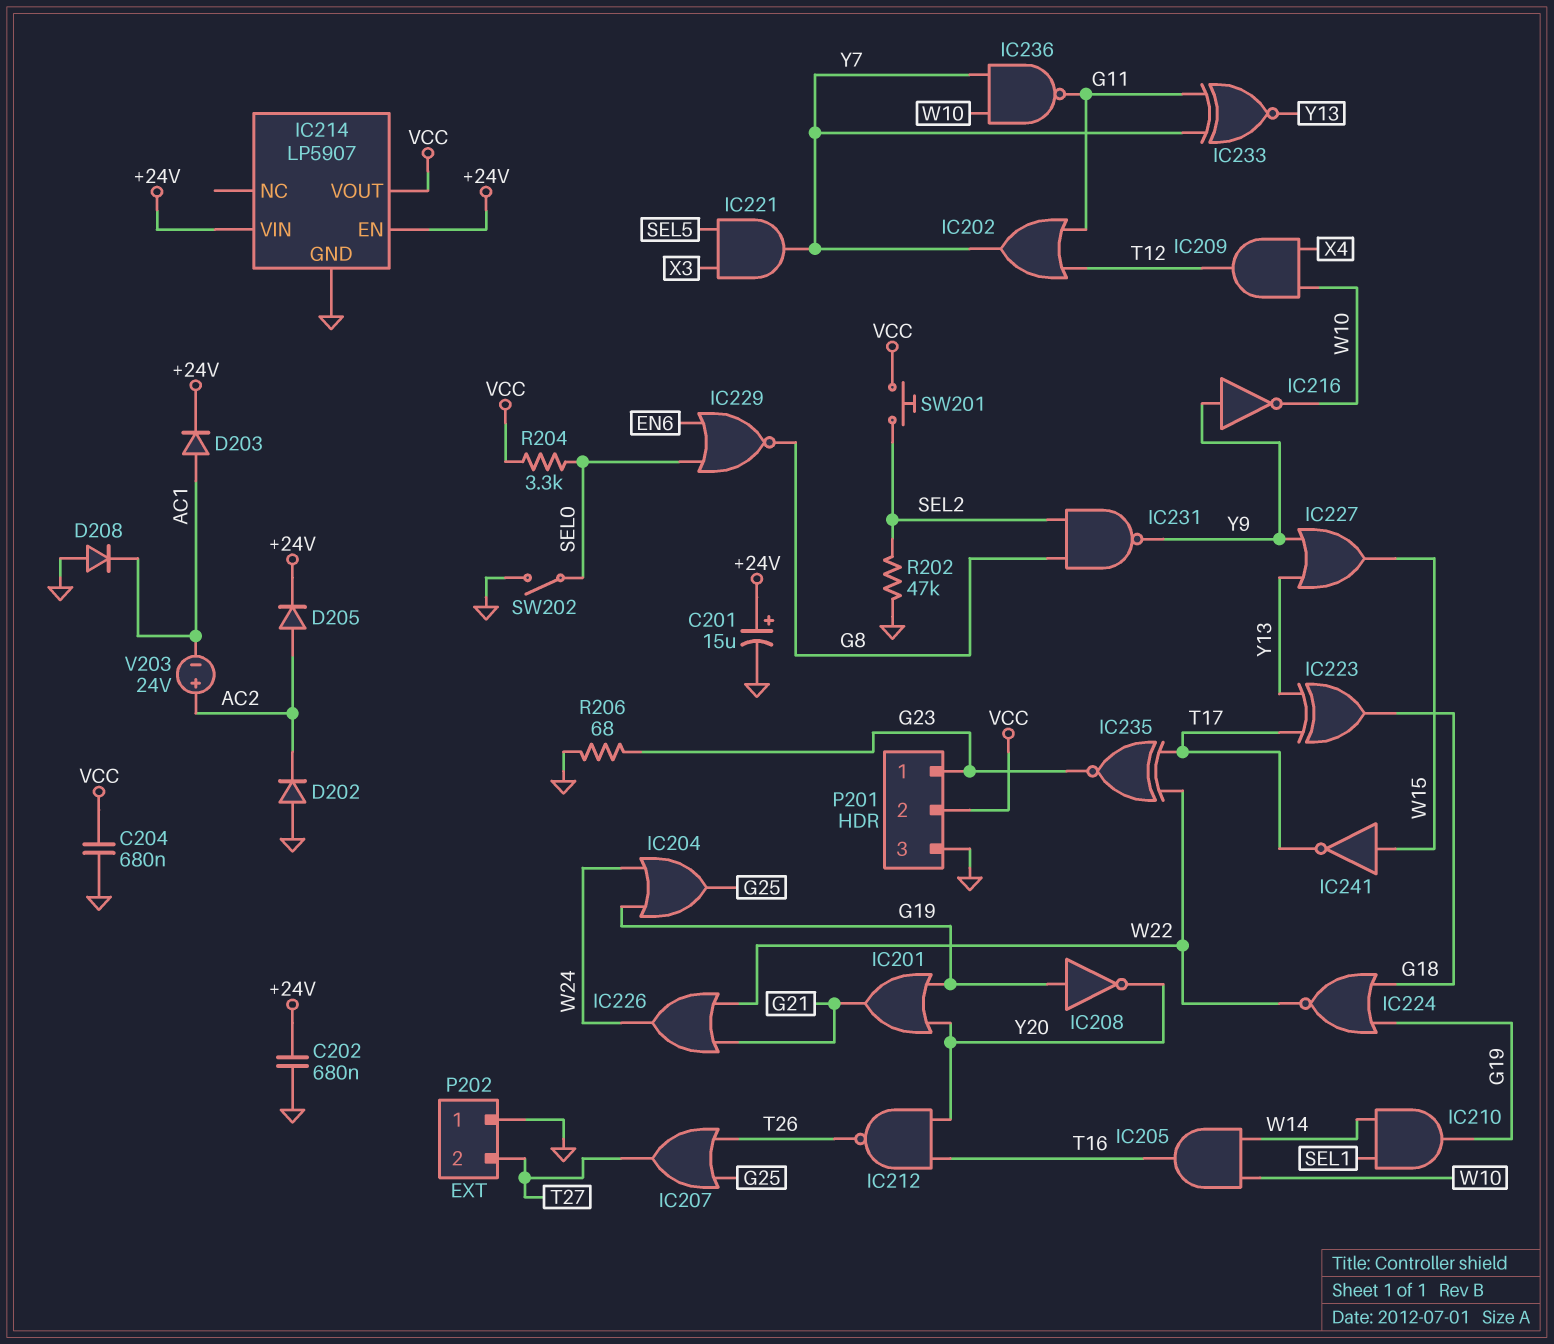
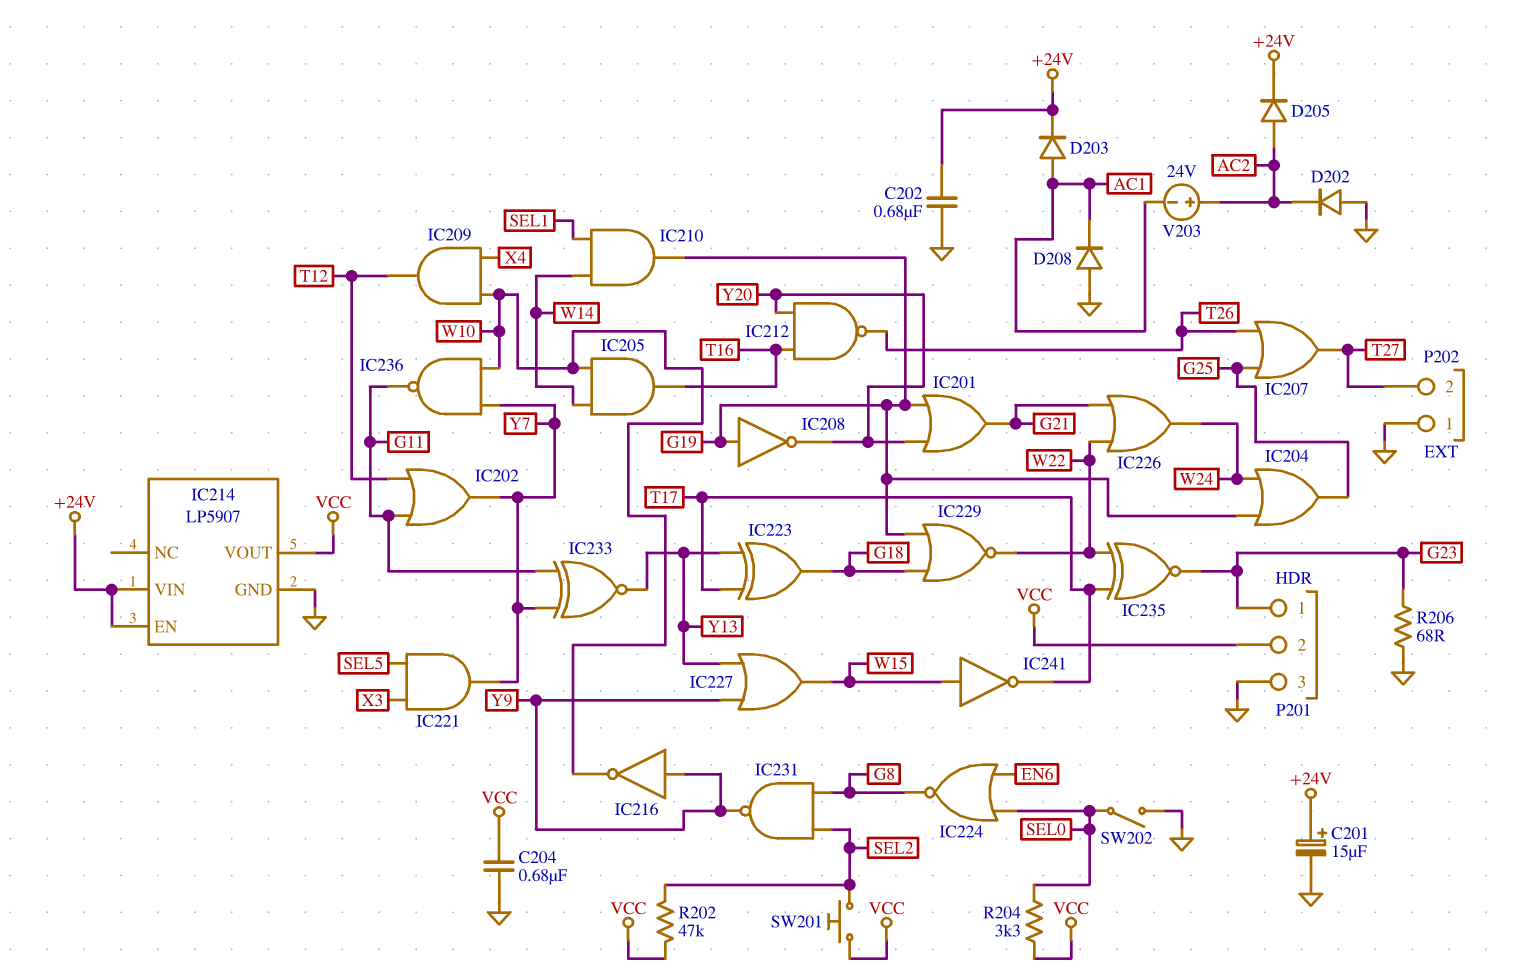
IC224: NOR (in G18, in G19, out W22) -> NOR (in EN6, in SEL0, out G8)
IC229: NOR (in EN6, in SEL0, out G8) -> NOR (in G18, in G19, out W22)
R202: 47k (GND, SEL2) -> 47k (SEL2, VCC)

